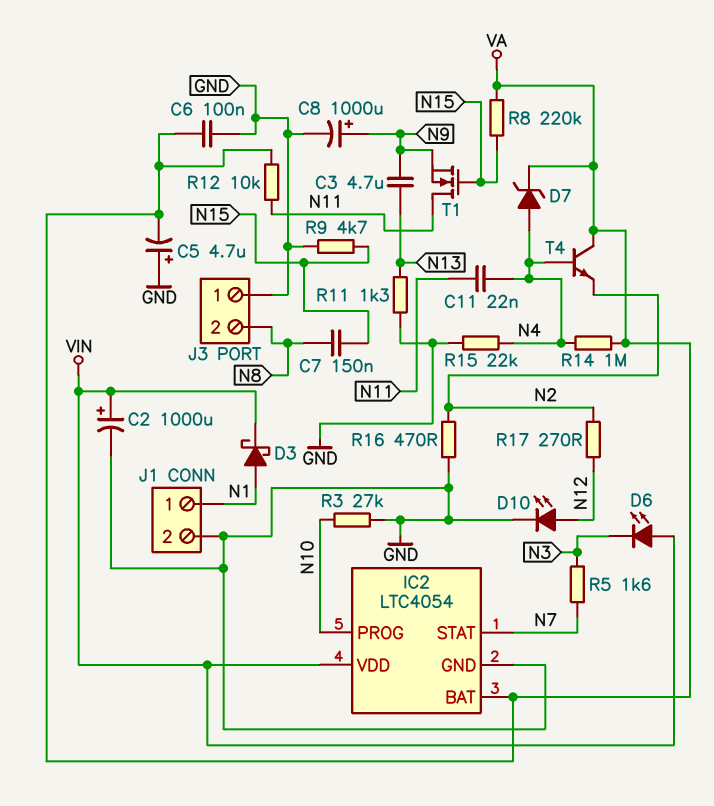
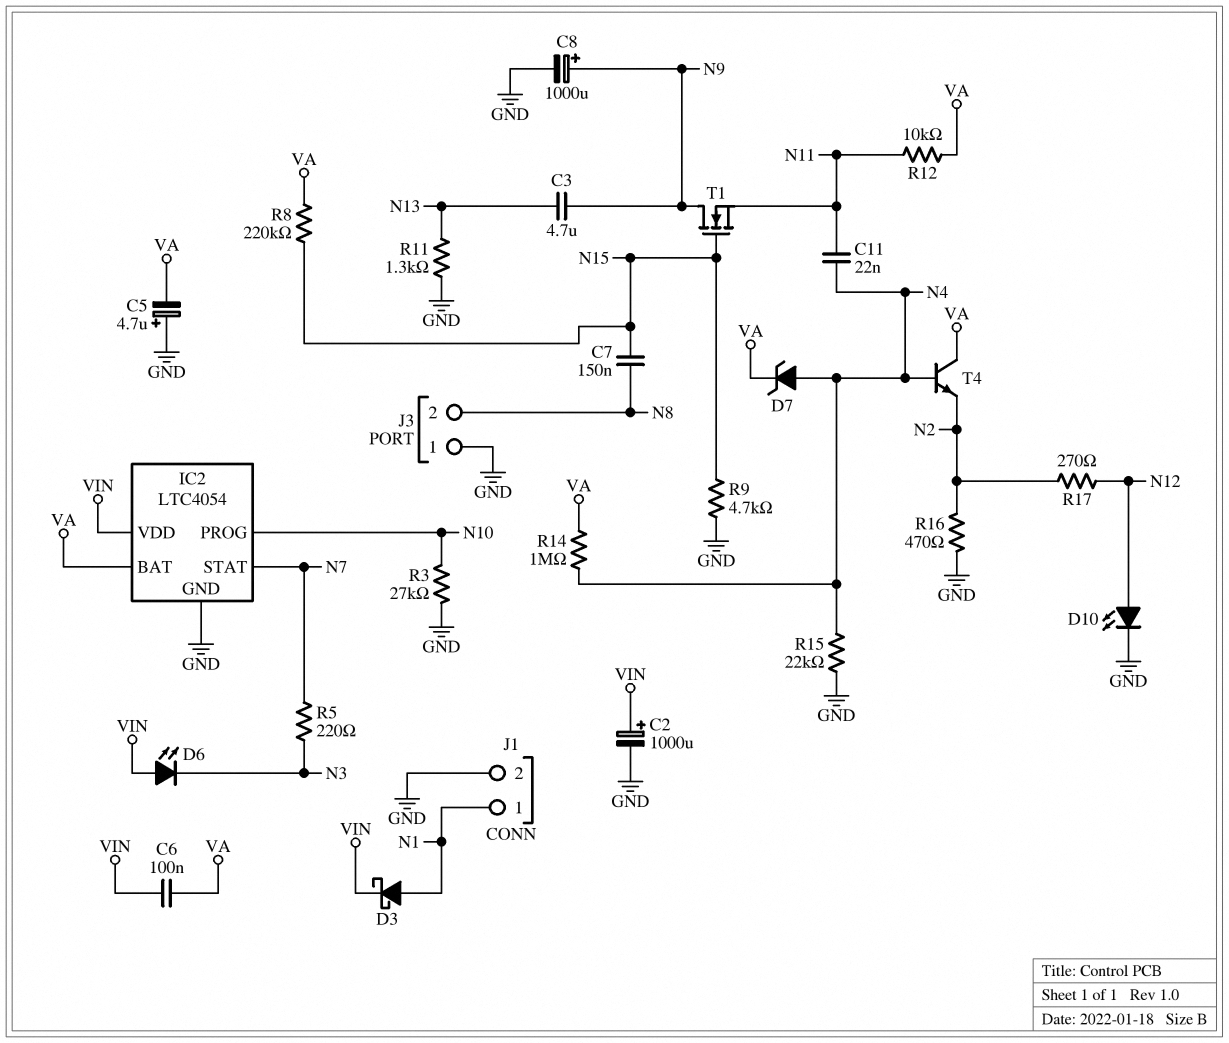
C6: 100nF (GND, VA) -> 100nF (VA, VIN)
R5: 1.6k (N3, N7) -> 220 (N3, N7)
T1: NMOS (G N15, D N11, S N9) -> NMOS (G N15, D N9, S N11)

